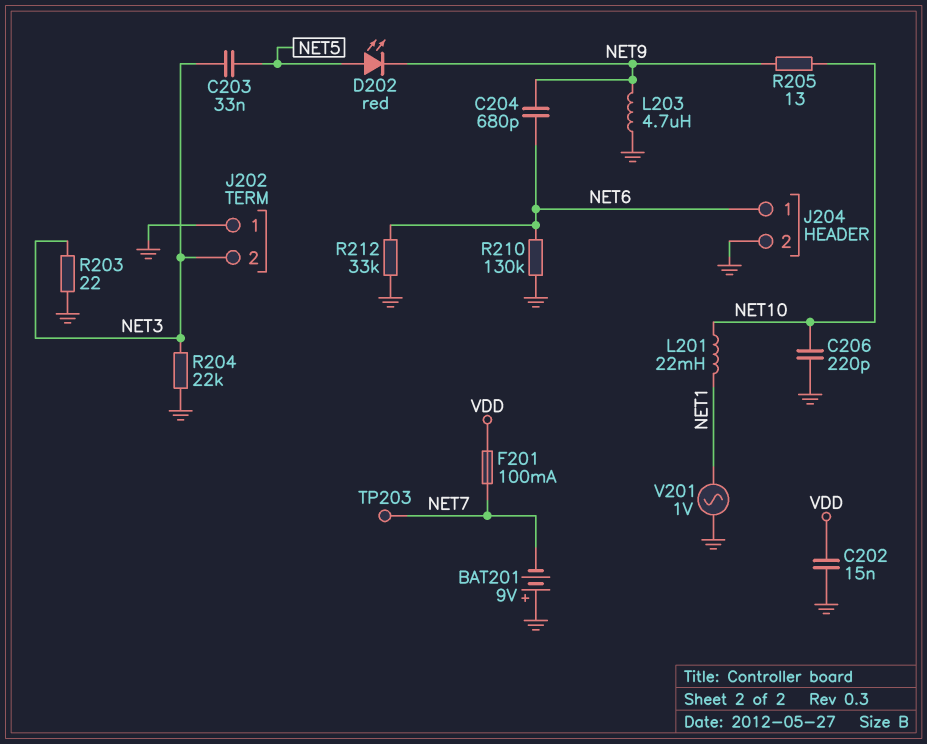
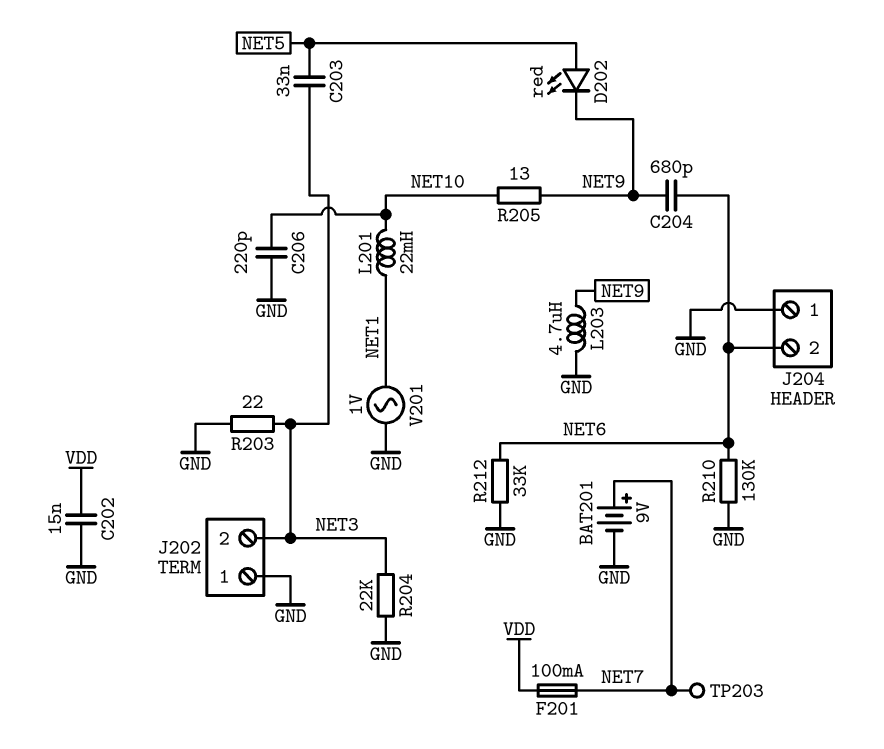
BAT201: 9V (plus GND, minus NET7) -> 9V (plus NET7, minus GND)
J204 pin 1: NET6 -> GND
J204 pin 2: GND -> NET6

